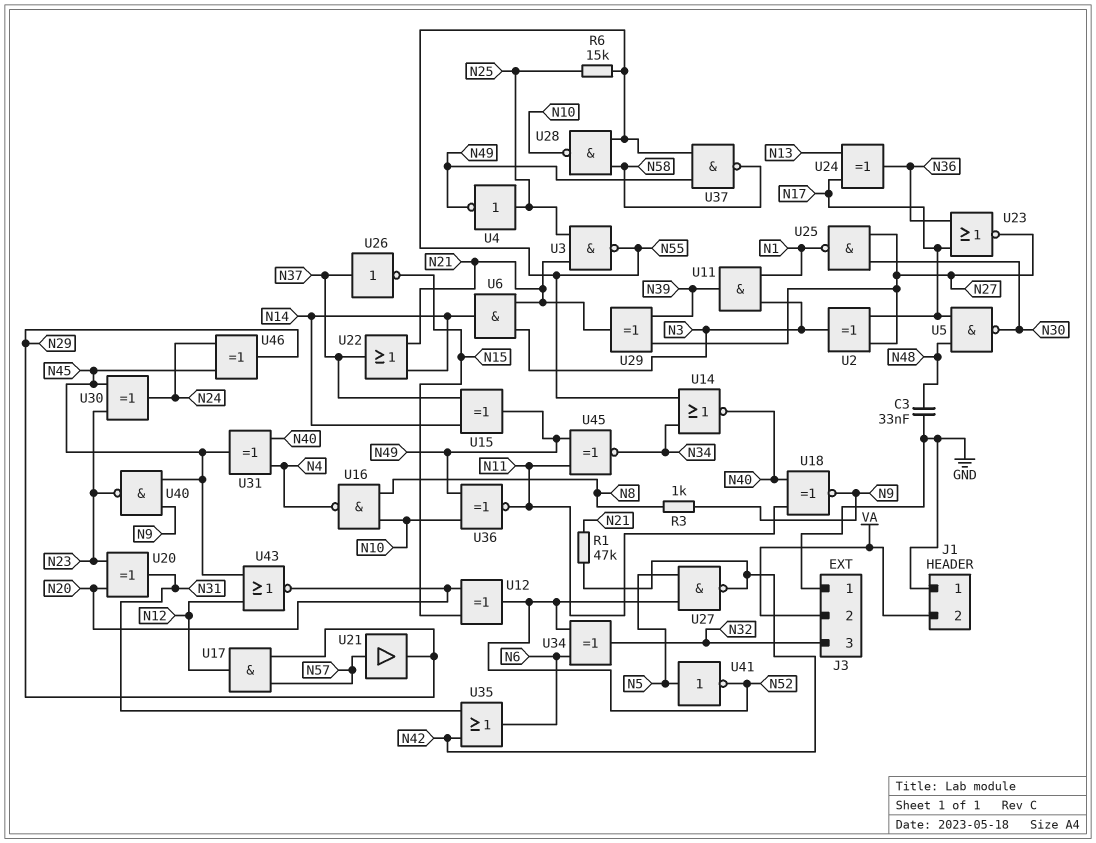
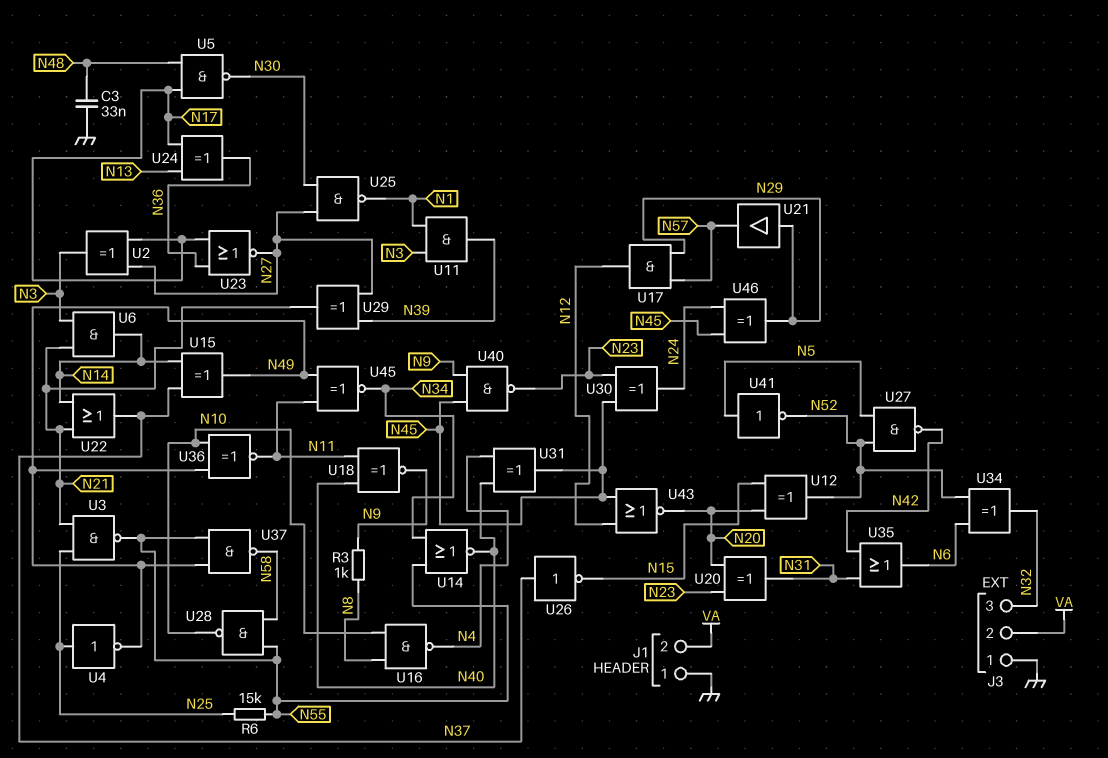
R1: 47k (N21, N42) -> none
U21: buffer (in N57, out N29) -> buffer (in N29, out N57)

